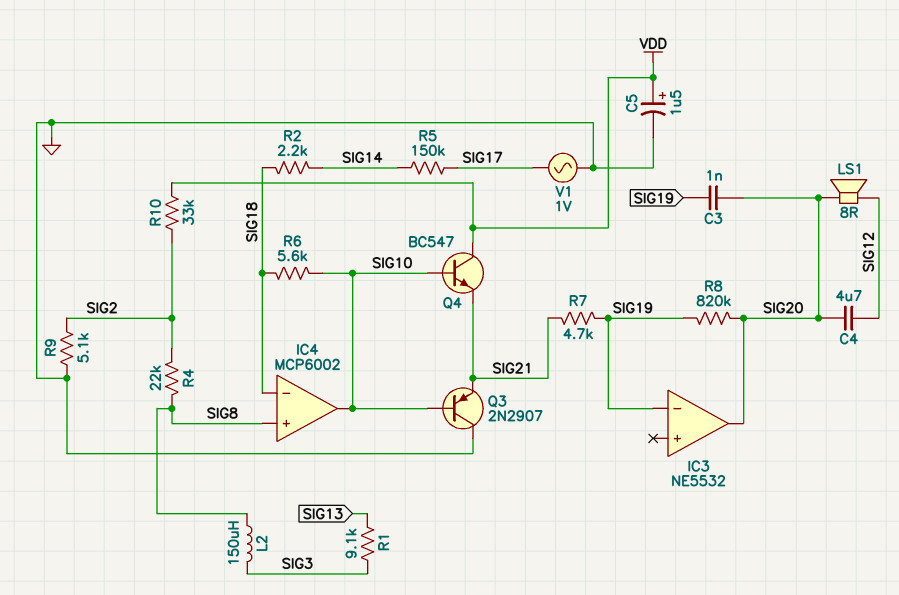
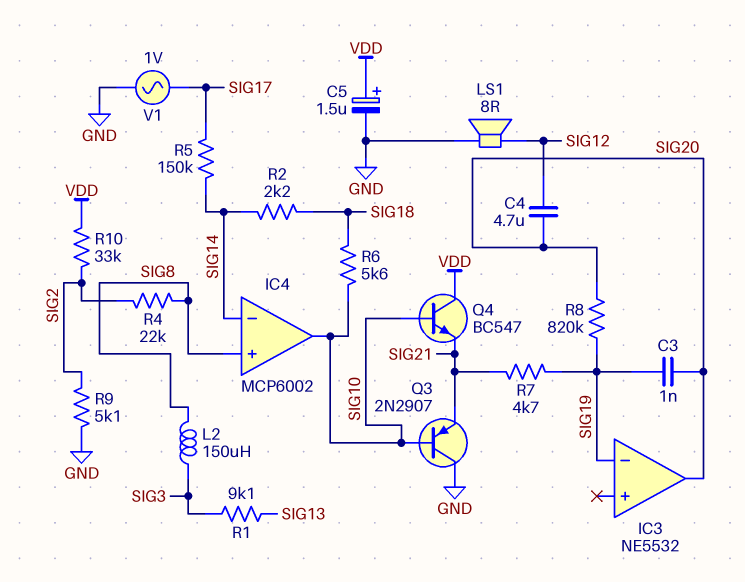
IC4 pin in-: SIG18 -> SIG14
LS1: speaker 8R (SIG12, SIG20) -> speaker 8R (GND, SIG12)

